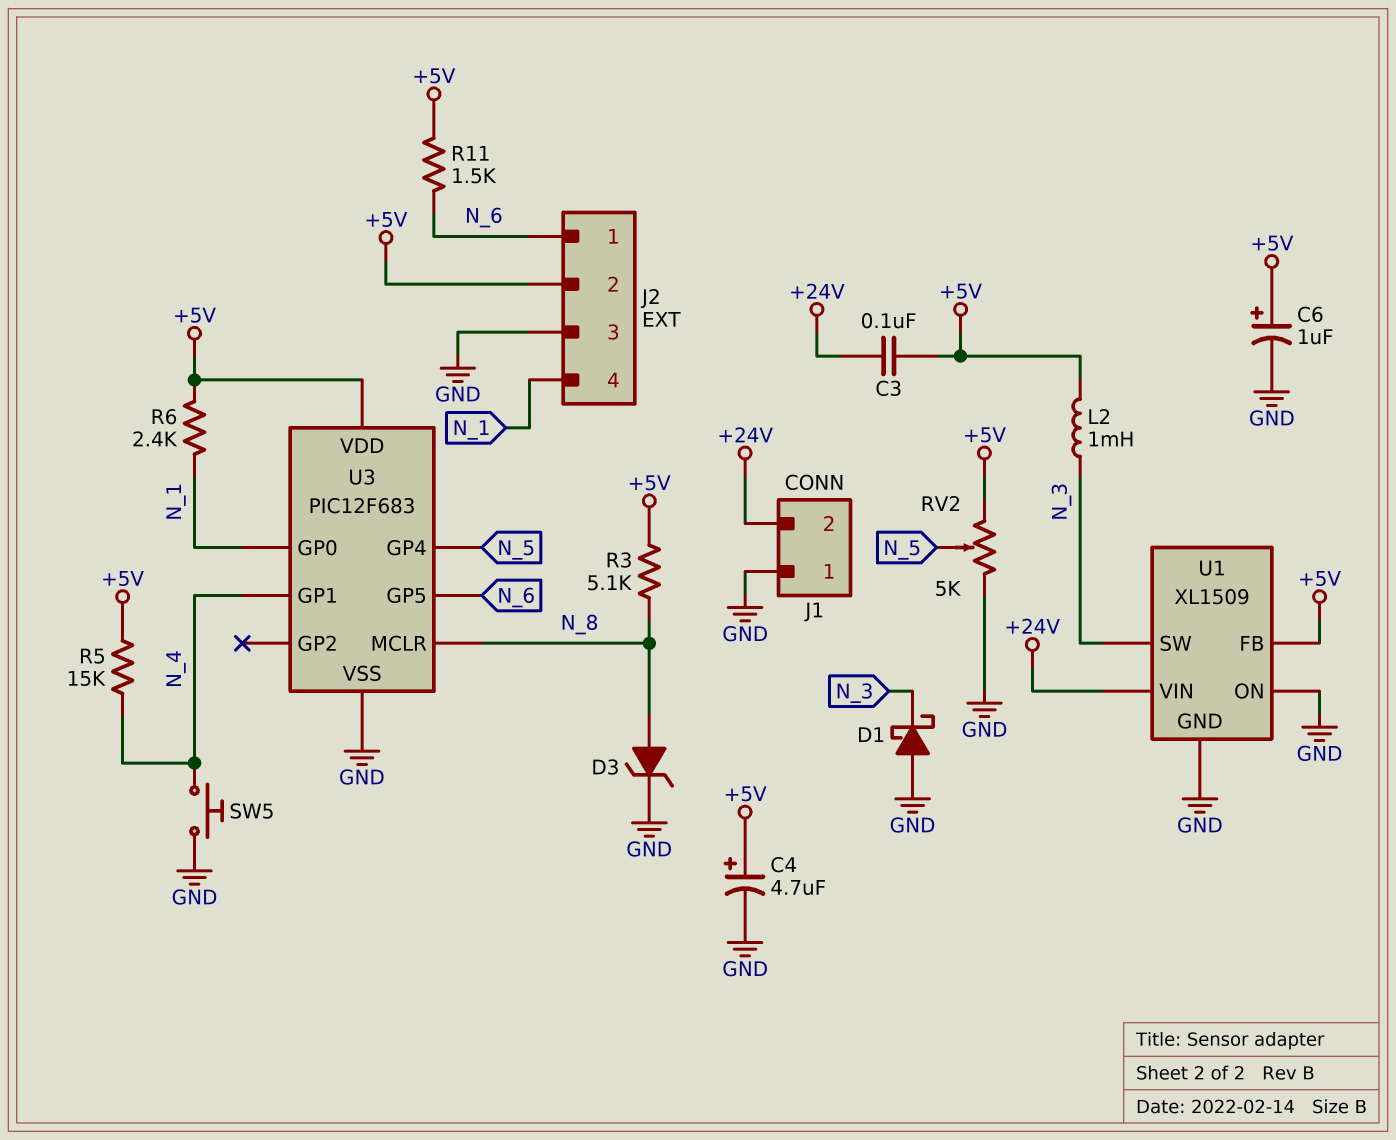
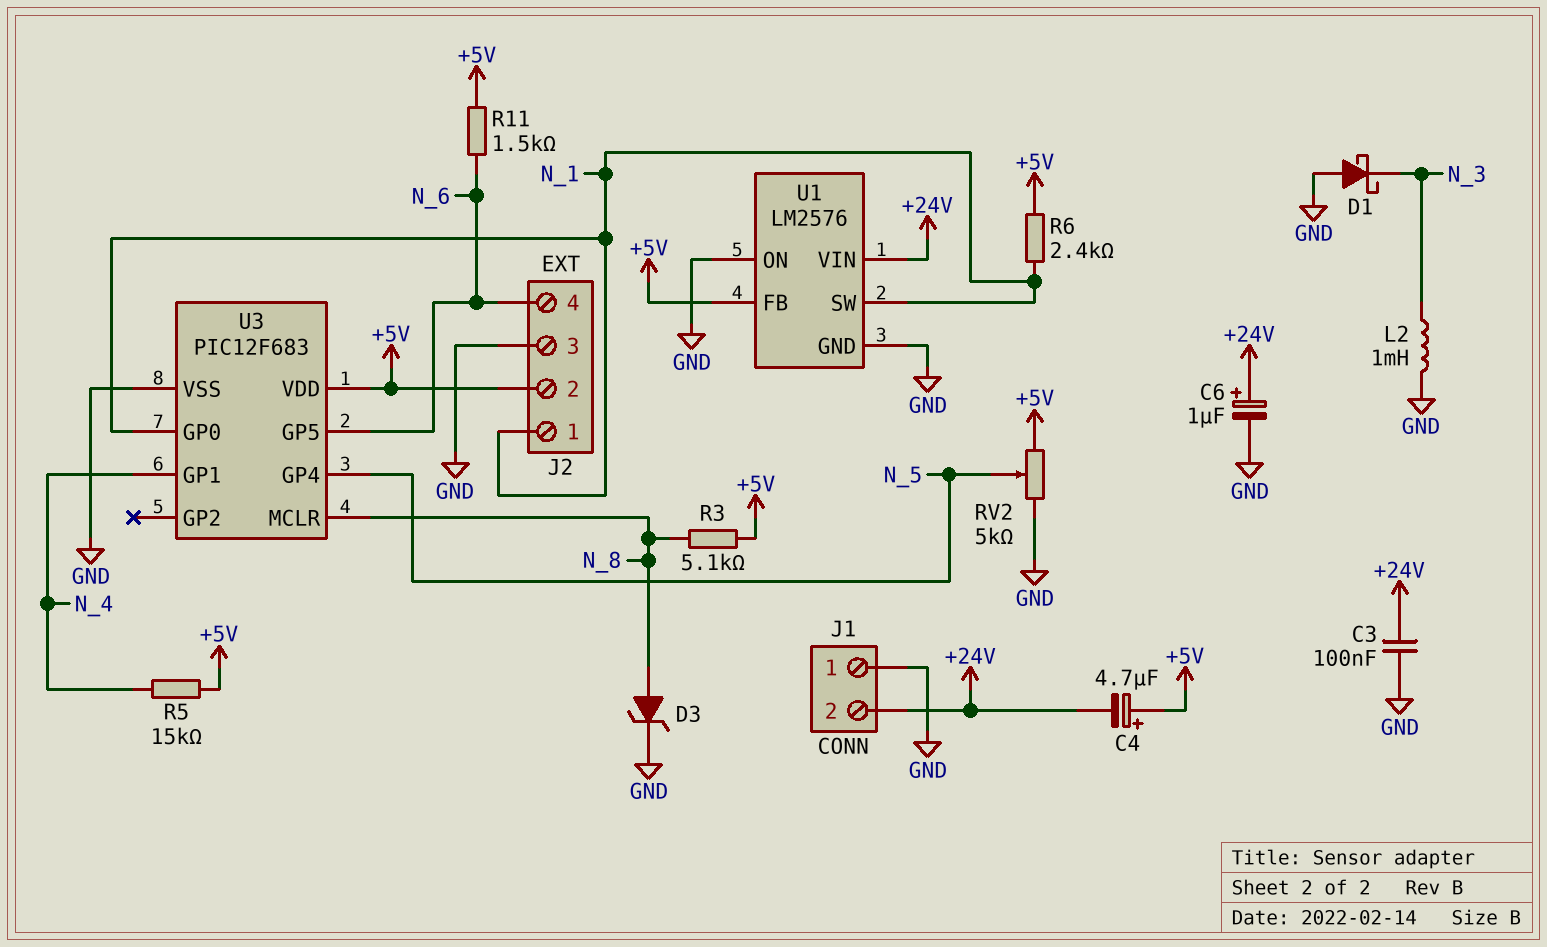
C3: 100nF (+5V, +24V) -> 100nF (+24V, GND)
C4: 4.7uF (plus +5V, minus GND) -> 4.7uF (plus +5V, minus +24V)
C6: 1uF (plus +5V, minus GND) -> 1uF (plus +24V, minus GND)
J2 pin 1: N_6 -> N_1
J2 pin 4: N_1 -> N_6
L2: 1mH (+5V, N_3) -> 1mH (GND, N_3)
SW5: button (GND, N_4) -> none
U1: XL1509 -> LM2576
U1 pin SW: N_3 -> N_1

